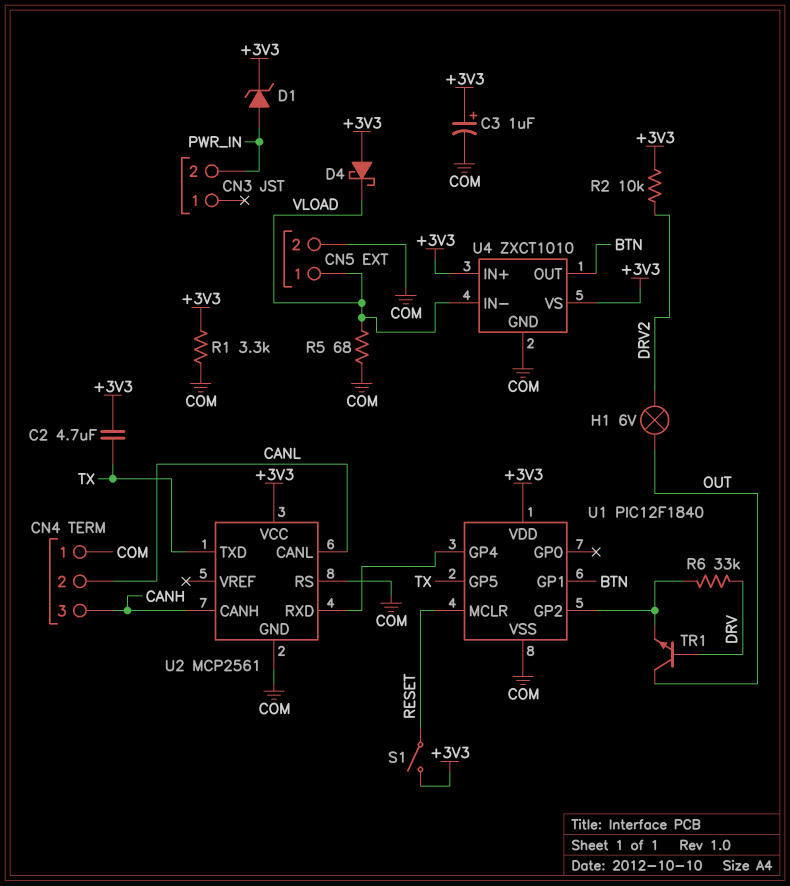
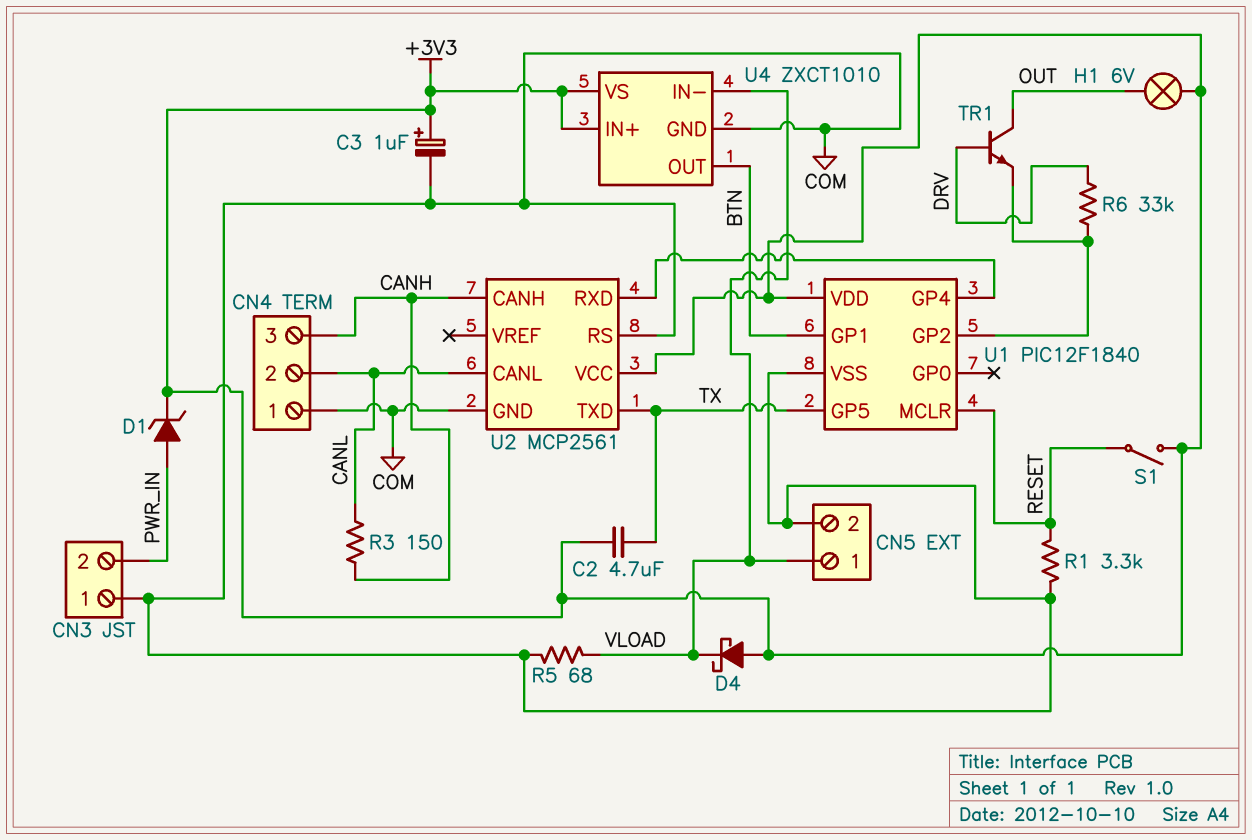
CN3 pin 1: none -> COM
H1: lamp 6V (DRV2, OUT) -> lamp 6V (+3V3, OUT)
R1: 3.3k (+3V3, COM) -> 3.3k (COM, RESET)
R2: 10k (+3V3, DRV2) -> none
R3: none -> 150 (CANH, CANL)

